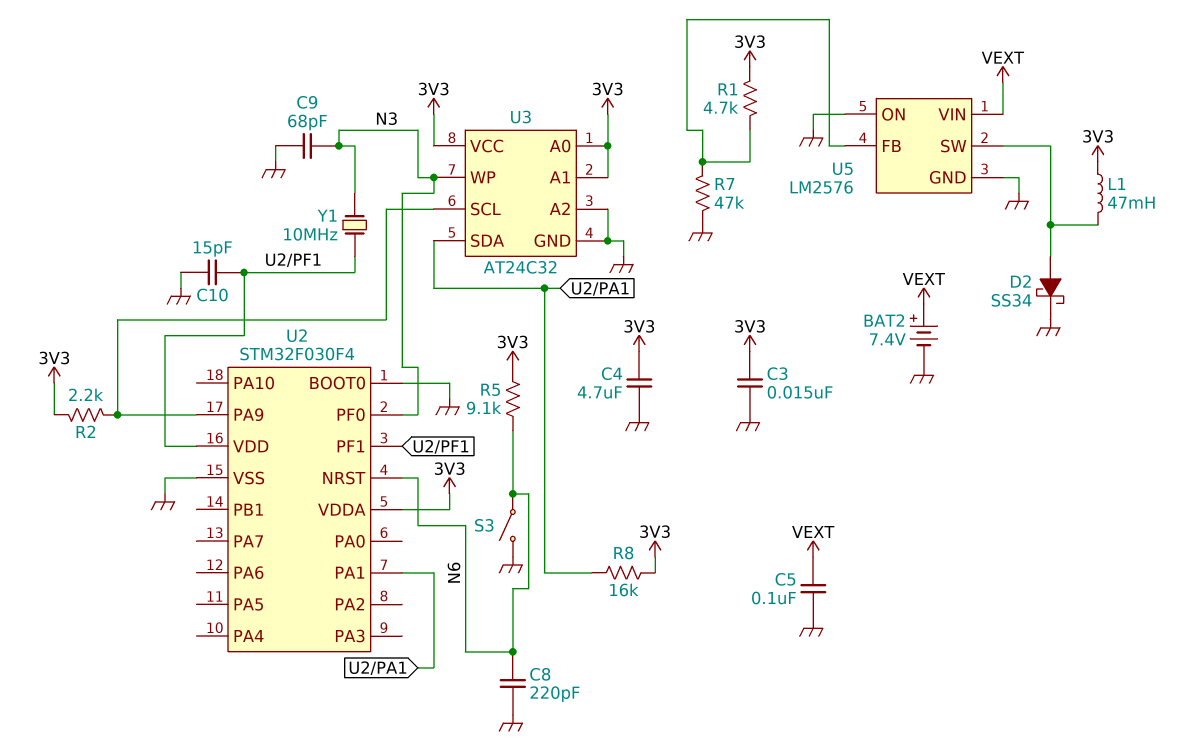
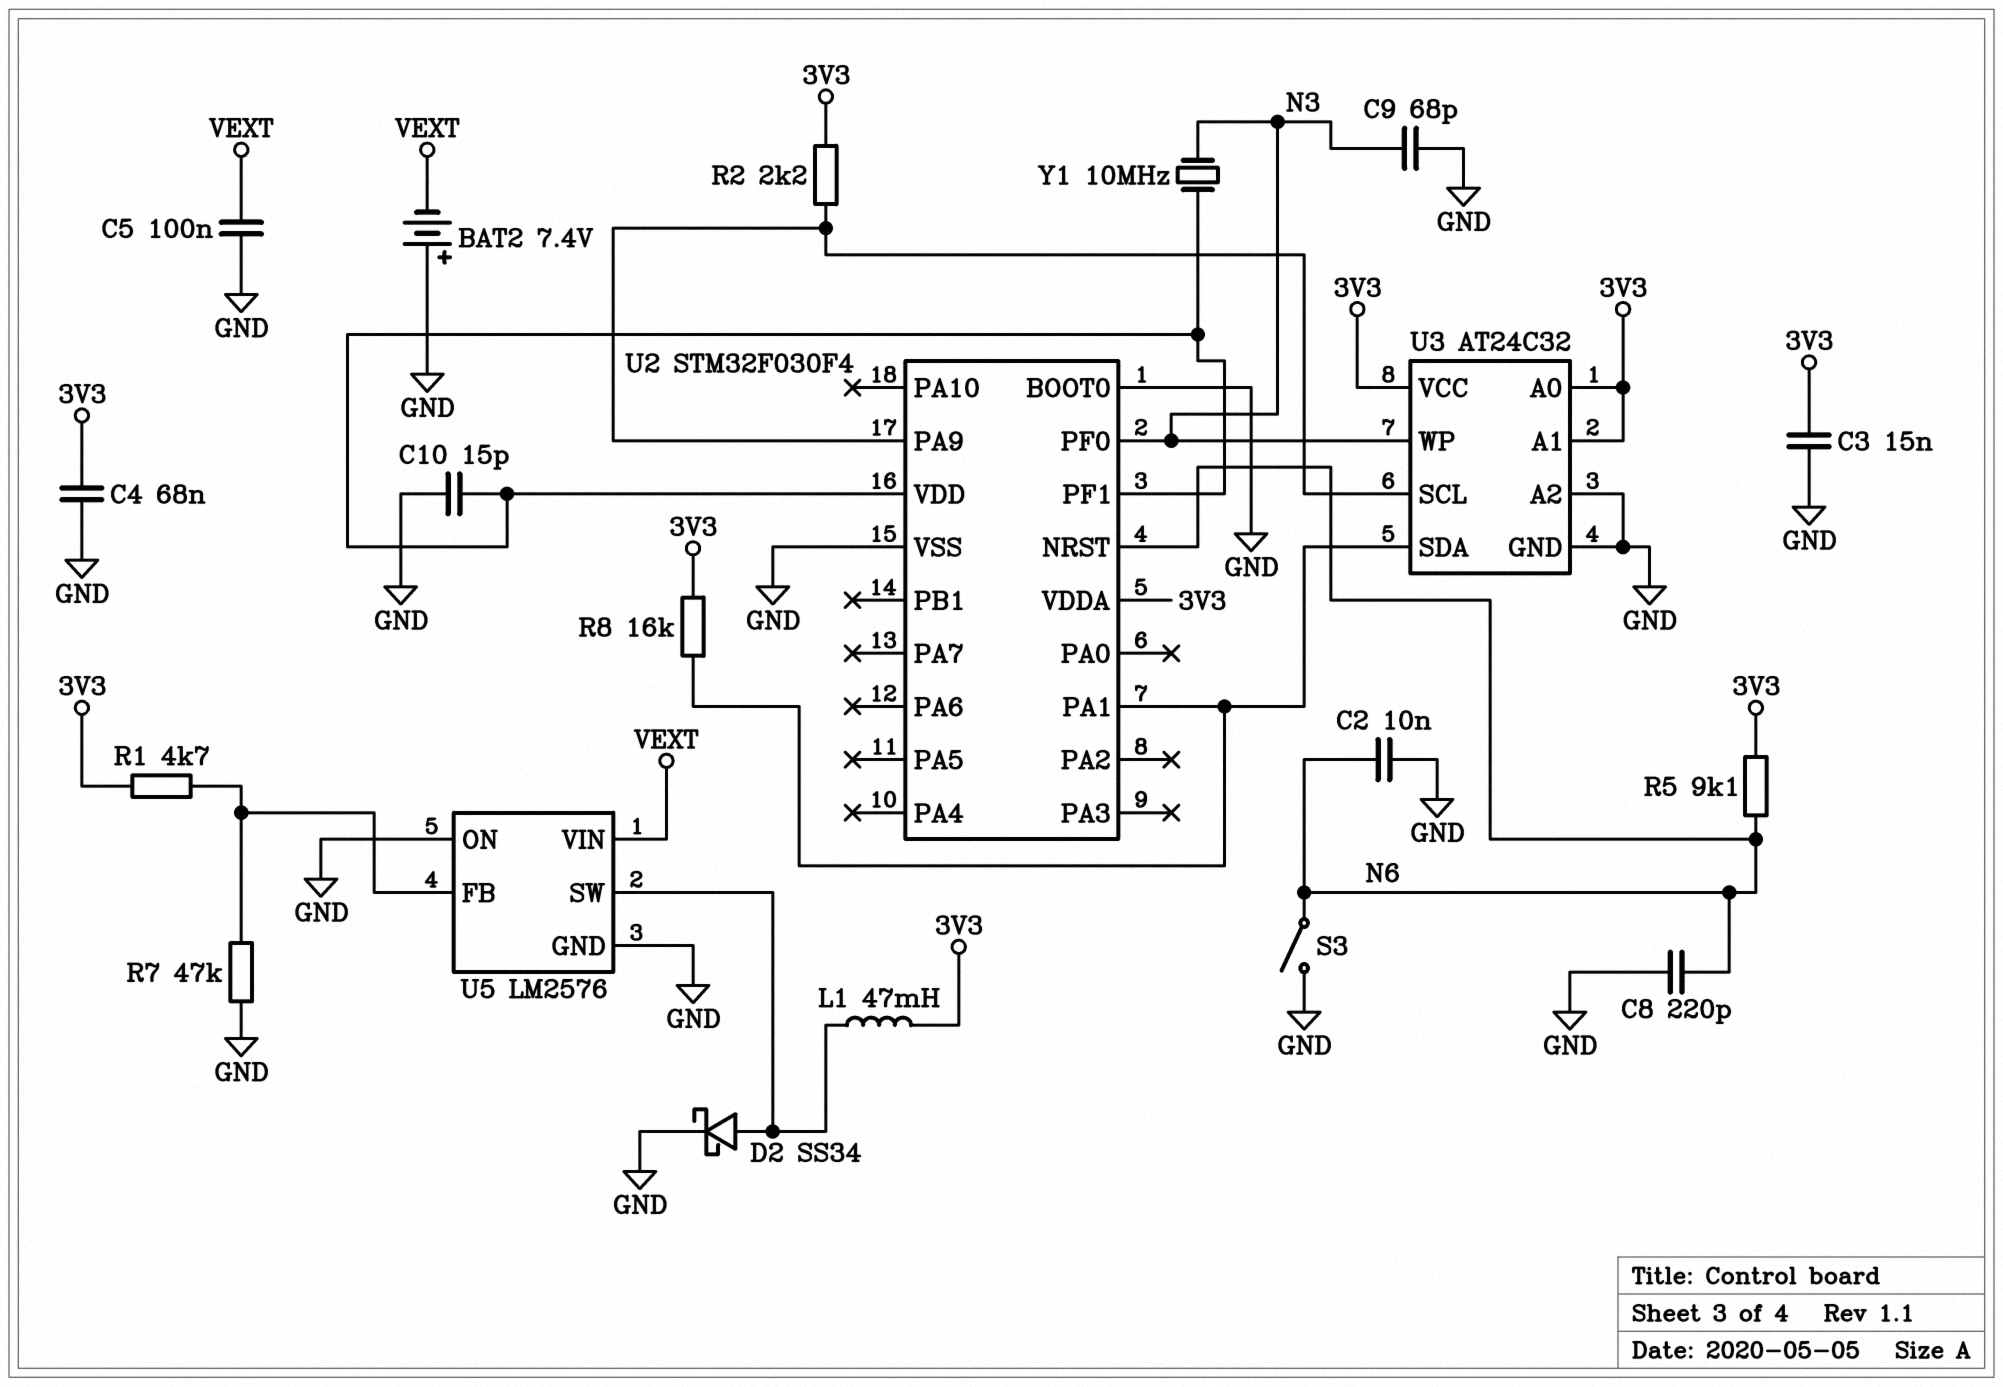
BAT2: 7.4V (plus VEXT, minus GND) -> 7.4V (plus GND, minus VEXT)
C2: none -> 10nF (GND, N6)
C4: 4.7uF (3V3, GND) -> 68nF (3V3, GND)

